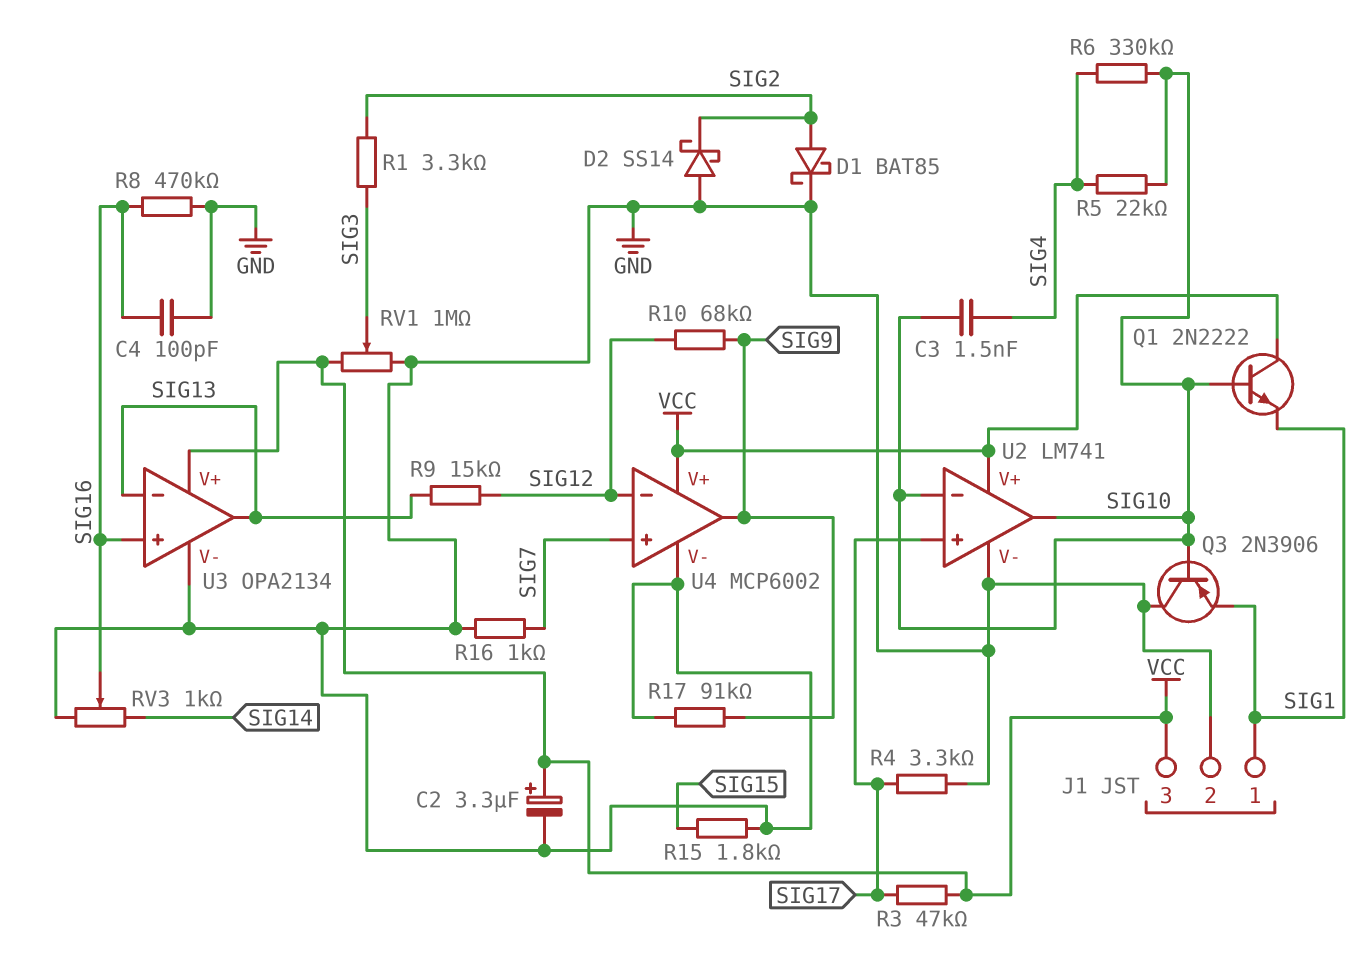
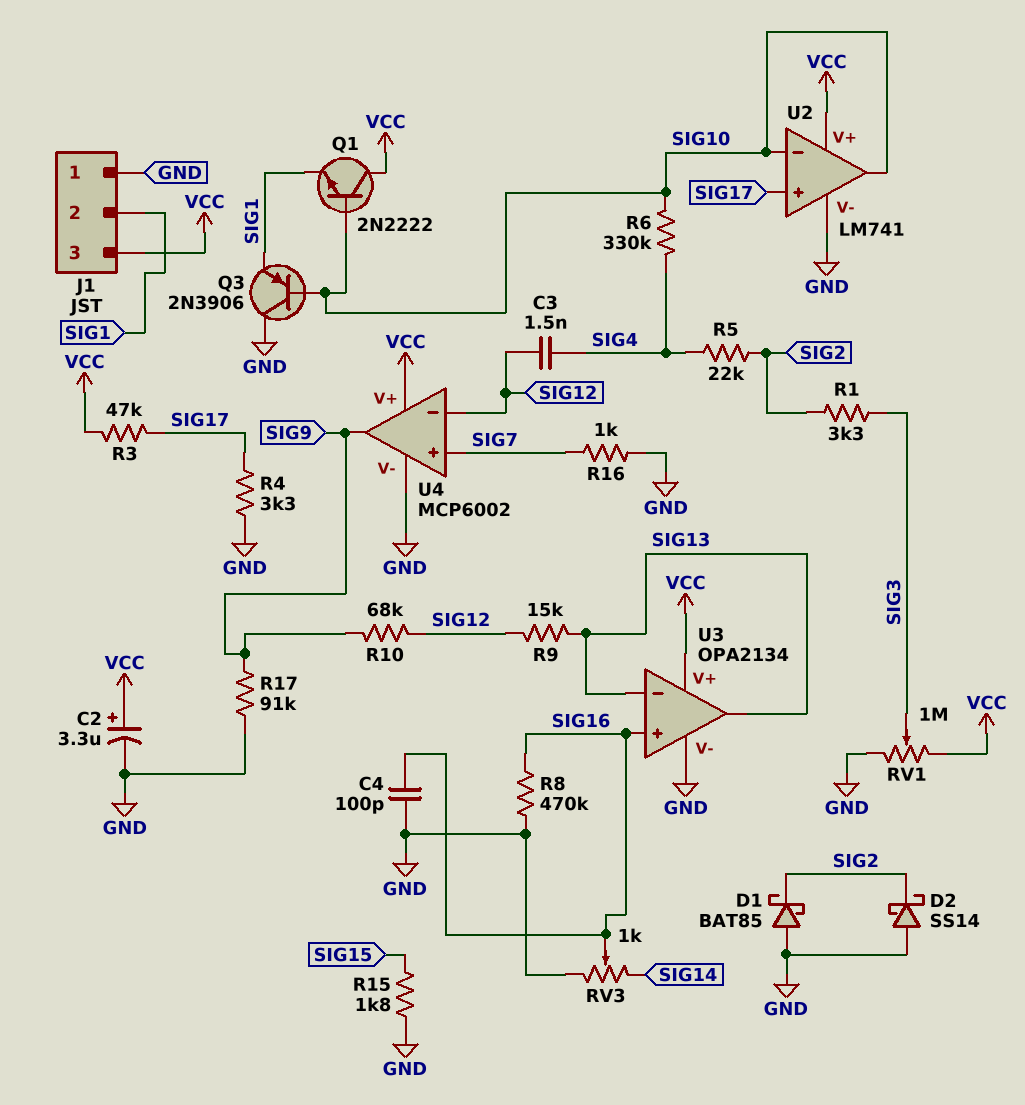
C3: 1.5nF (SIG4, SIG10) -> 1.5nF (SIG4, SIG12)
D1: schottky BAT85 (A SIG2, K GND) -> schottky BAT85 (A GND, K SIG2)
J1 pin 1: SIG1 -> GND
J1 pin 2: GND -> SIG1
R5: 22k (SIG4, SIG10) -> 22k (SIG2, SIG4)

